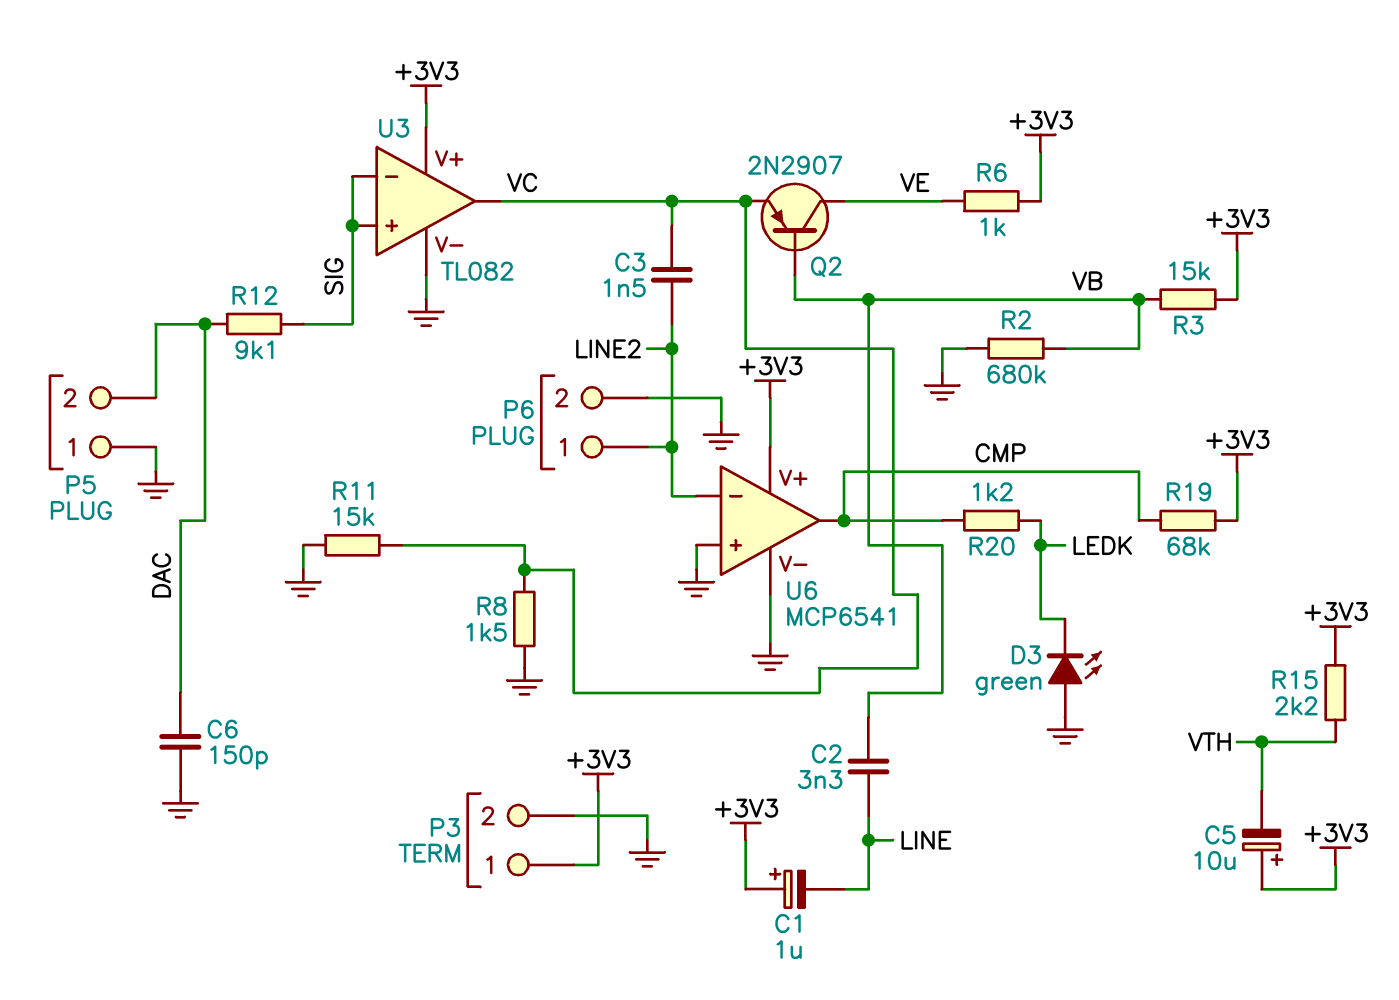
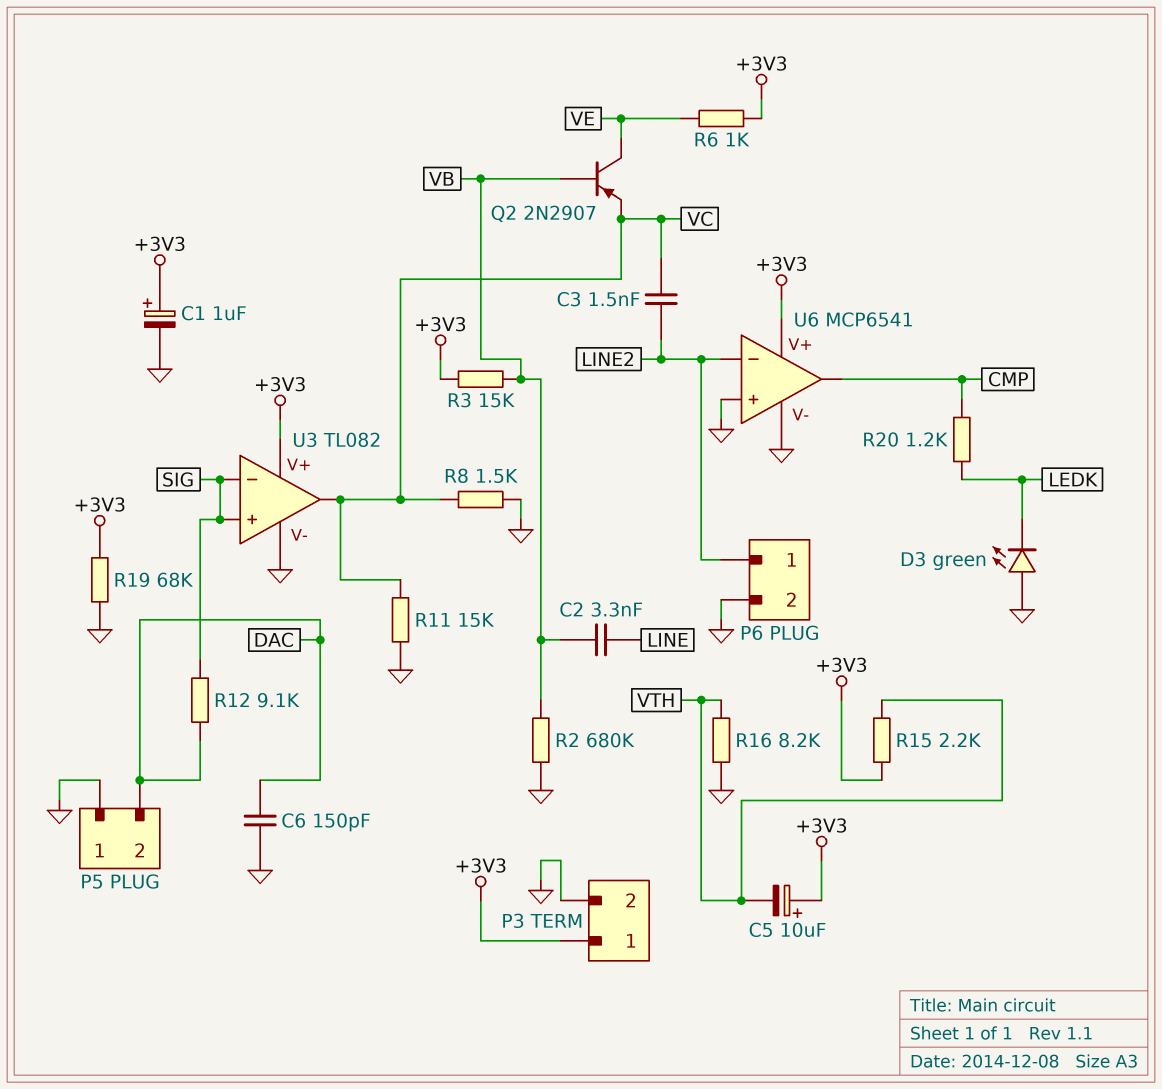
C1: 1uF (plus +3V3, minus LINE) -> 1uF (plus +3V3, minus GND)
R16: none -> 8.2k (GND, VTH)
R19: 68k (+3V3, CMP) -> 68k (+3V3, GND)

